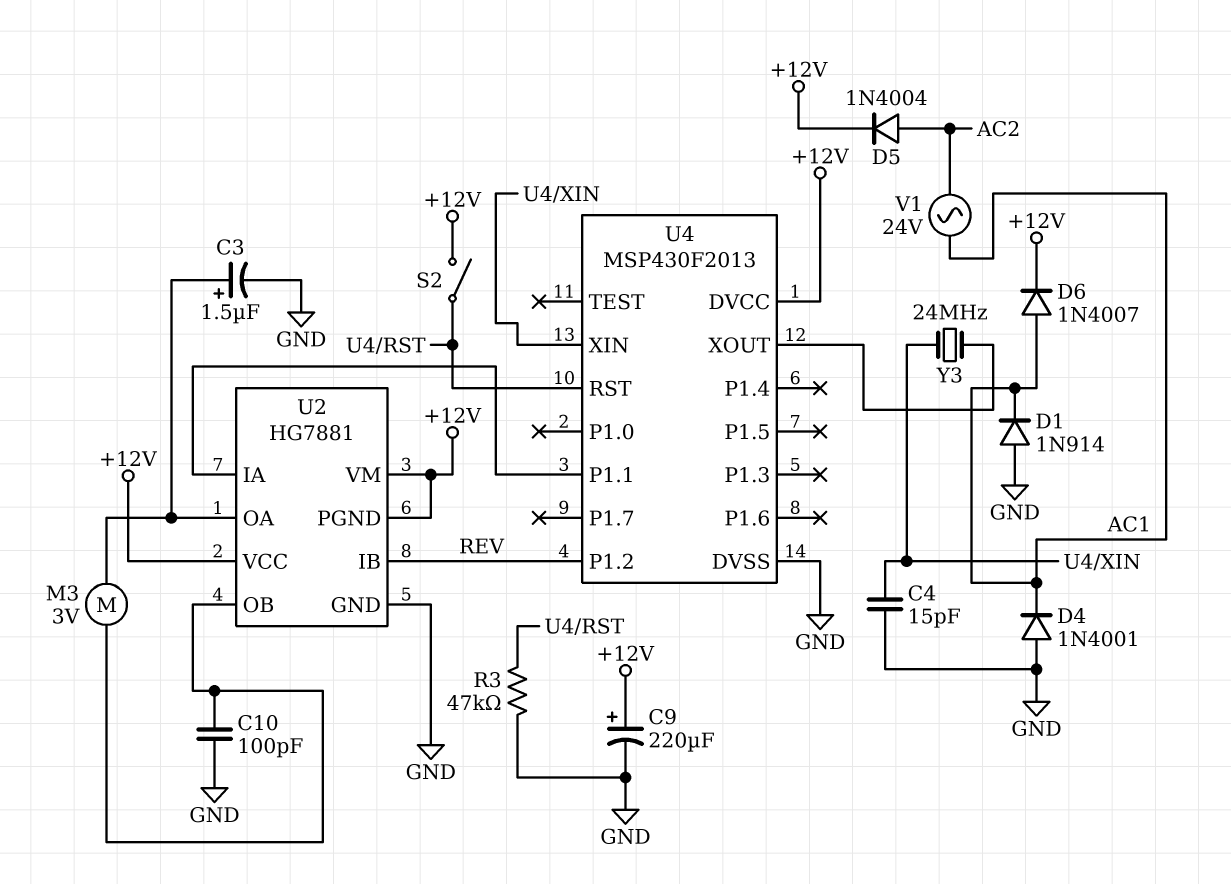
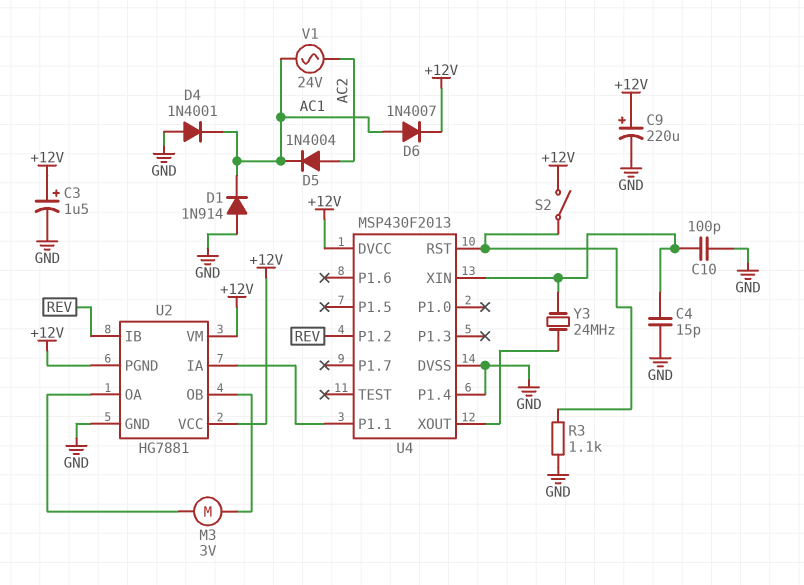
C3: 1.5uF (plus U2/OA, minus GND) -> 1.5uF (plus +12V, minus GND)
C10: 100pF (GND, U2/OB) -> 100pF (GND, U4/XIN)
D5: diode 1N4004 (A AC2, K +12V) -> diode 1N4004 (A AC2, K AC1)
R3: 47k (GND, U4/RST) -> 1.1k (GND, U4/RST)
U4 pin P1.4: none -> GND

